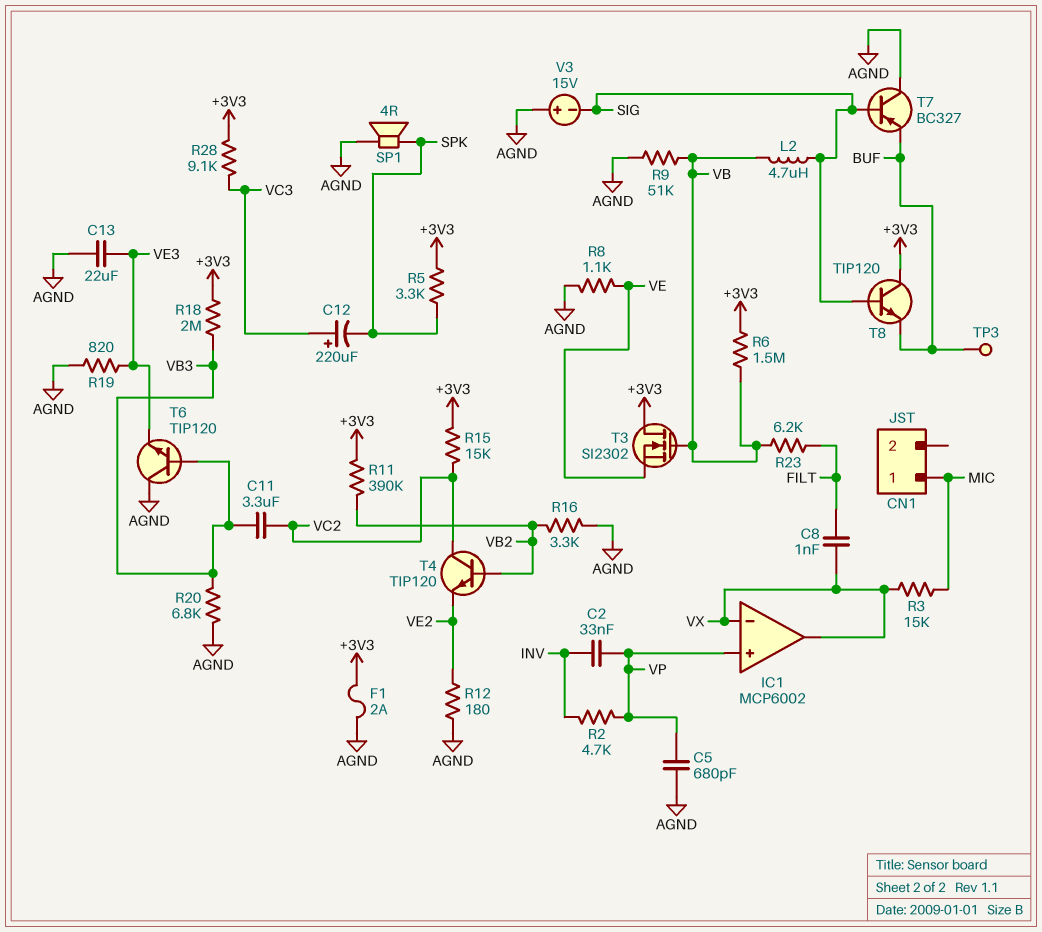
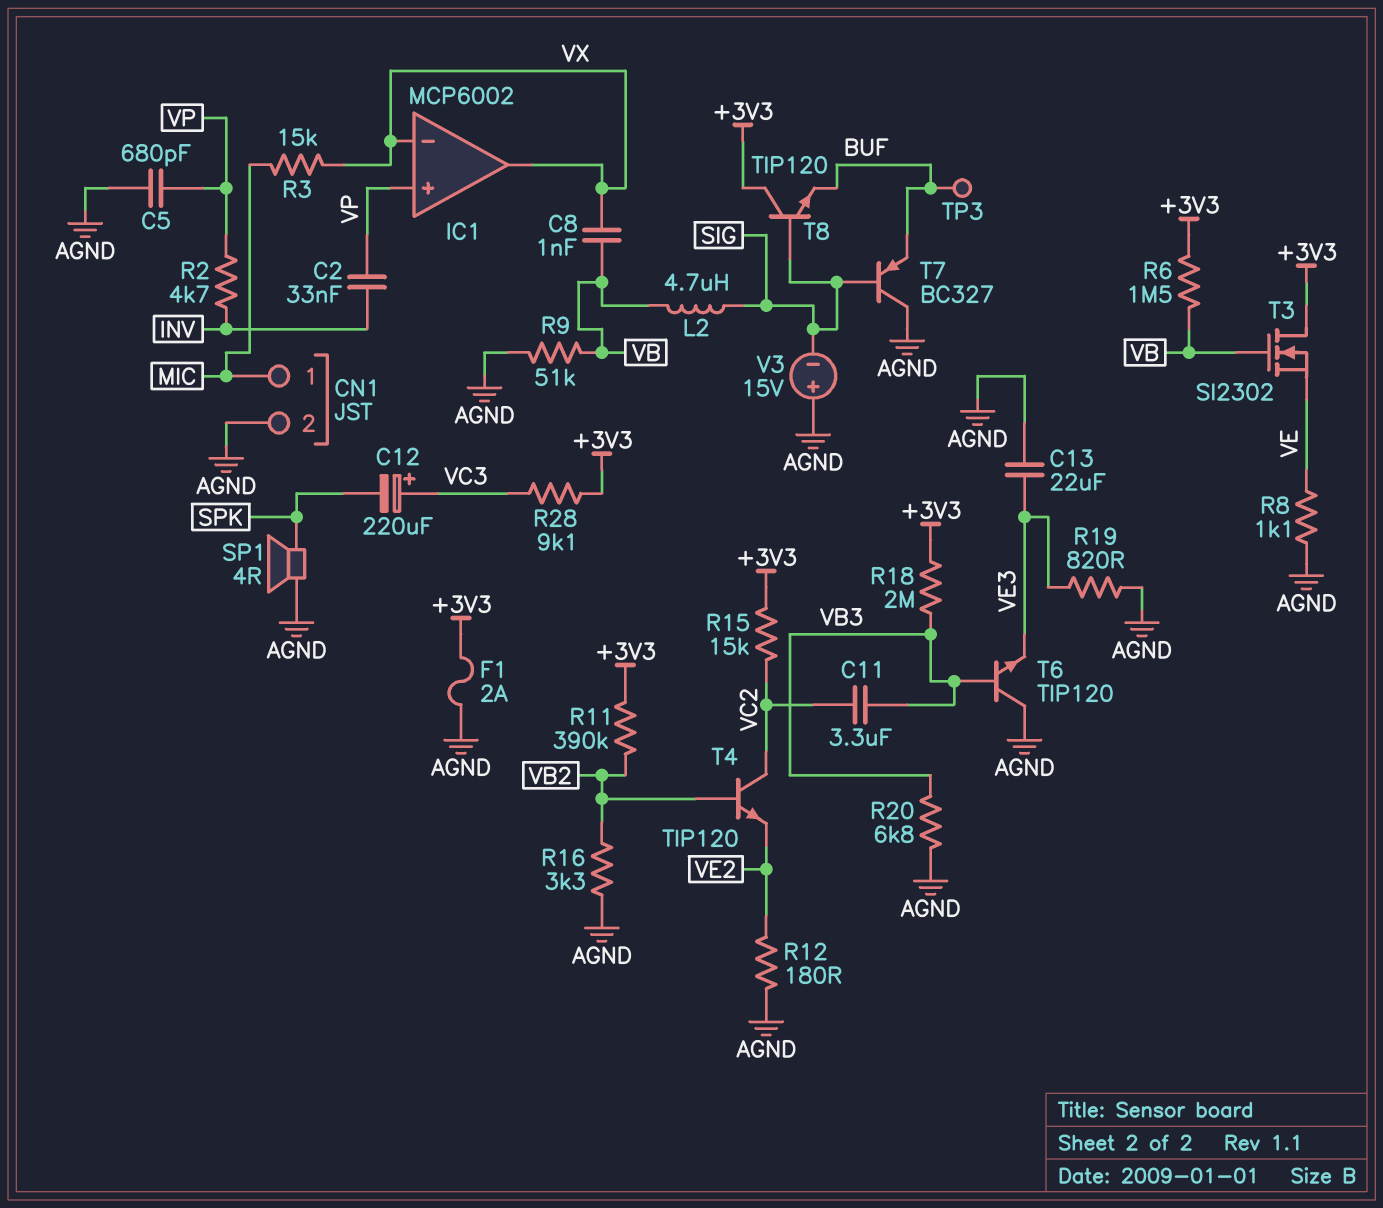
C8: 1nF (FILT, VX) -> 1nF (VB, VX)
CN1 pin 2: none -> AGND
R5: 3.3k (+3V3, SPK) -> none
R23: 6.2k (FILT, VB) -> none

